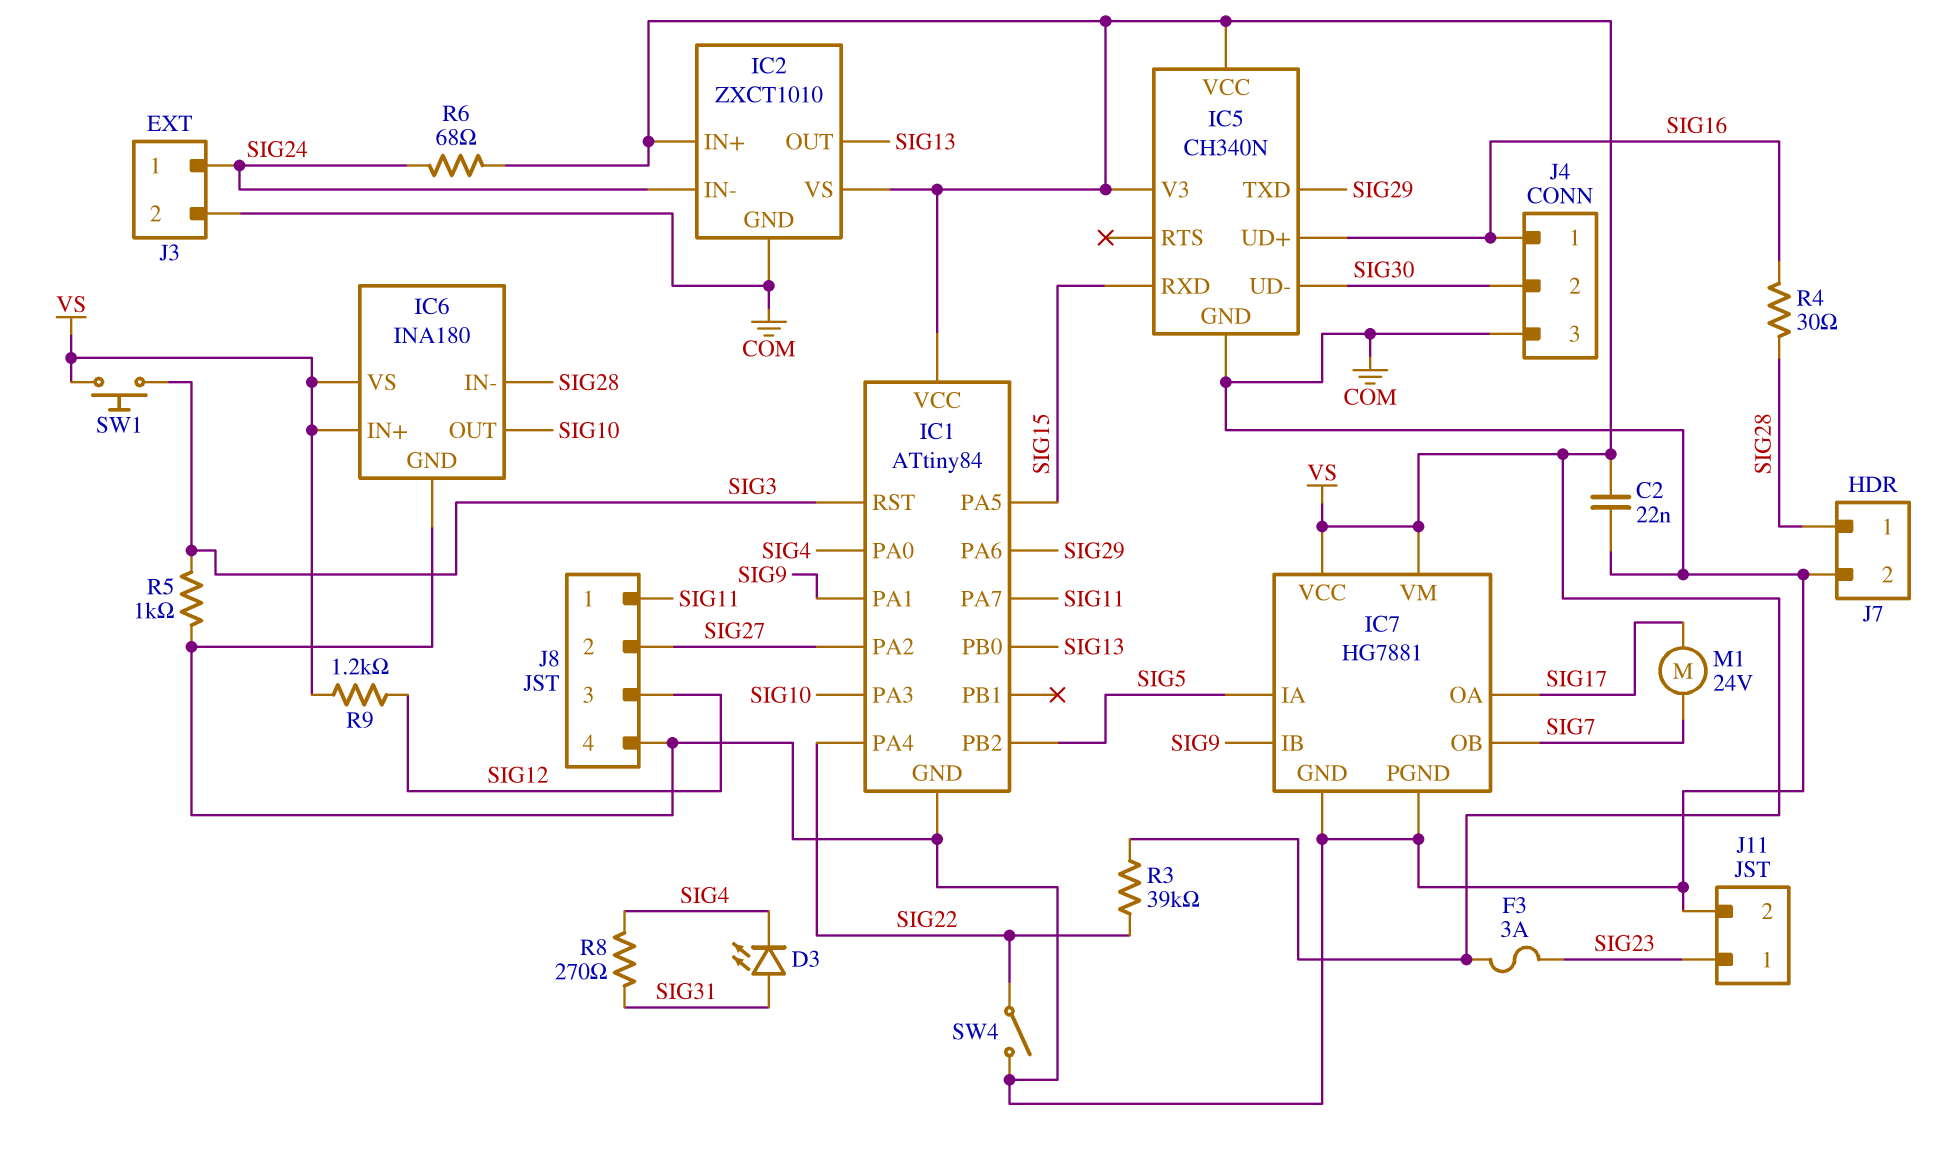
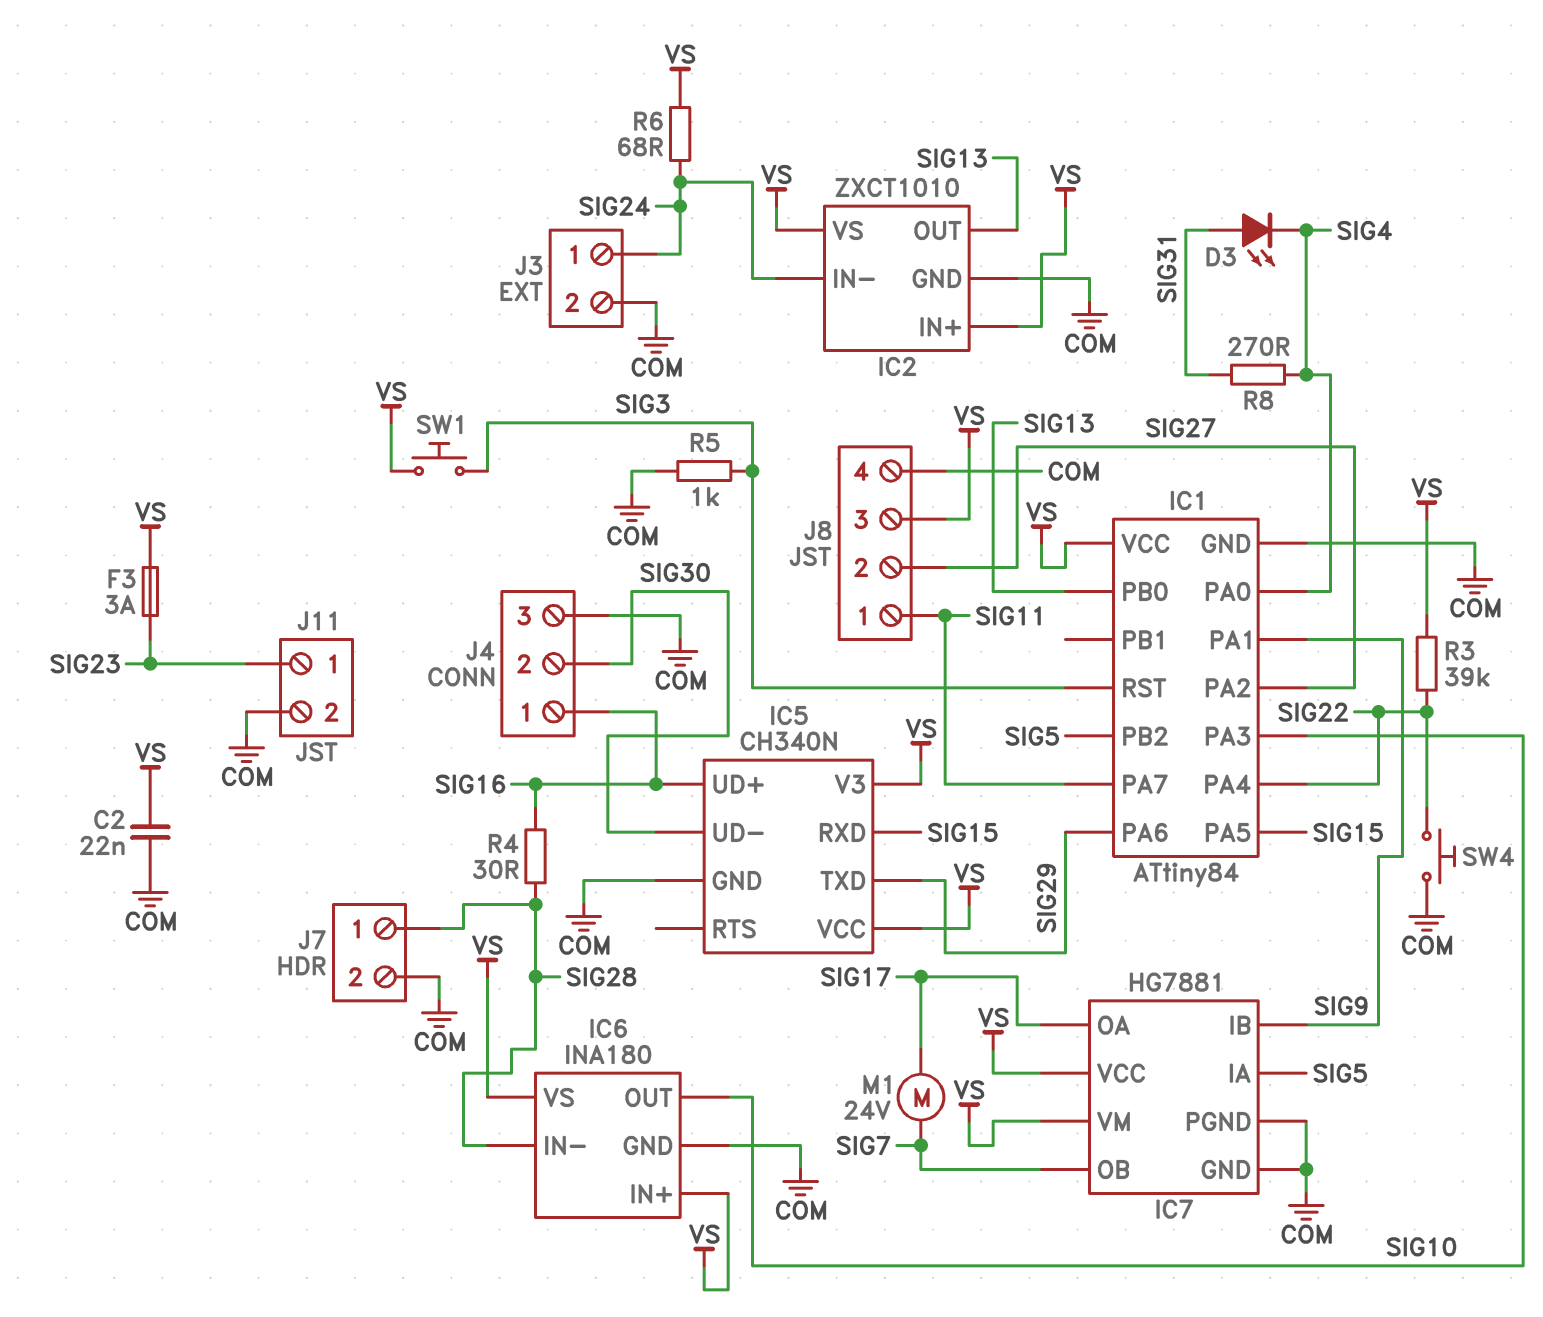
J8 pin 3: SIG12 -> VS
R9: 1.2k (SIG12, VS) -> none
SW4: switch (COM, SIG22) -> button (COM, SIG22)

